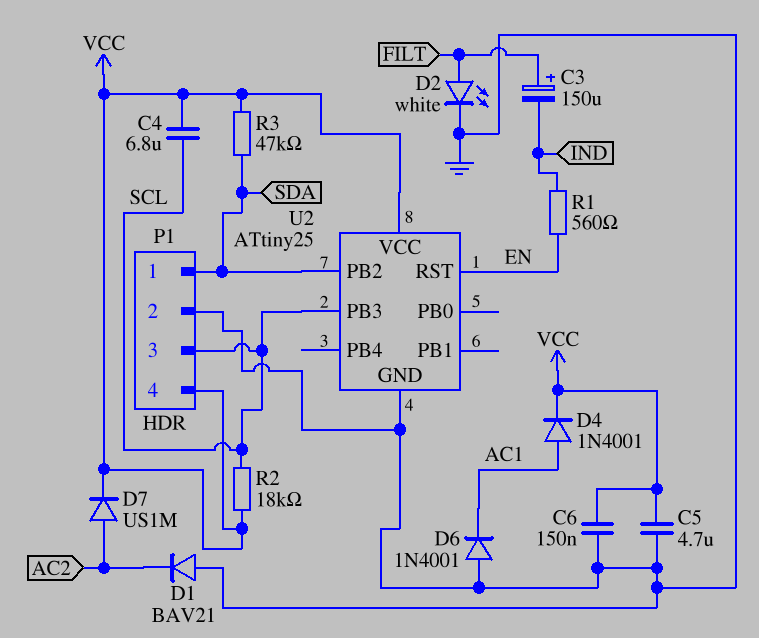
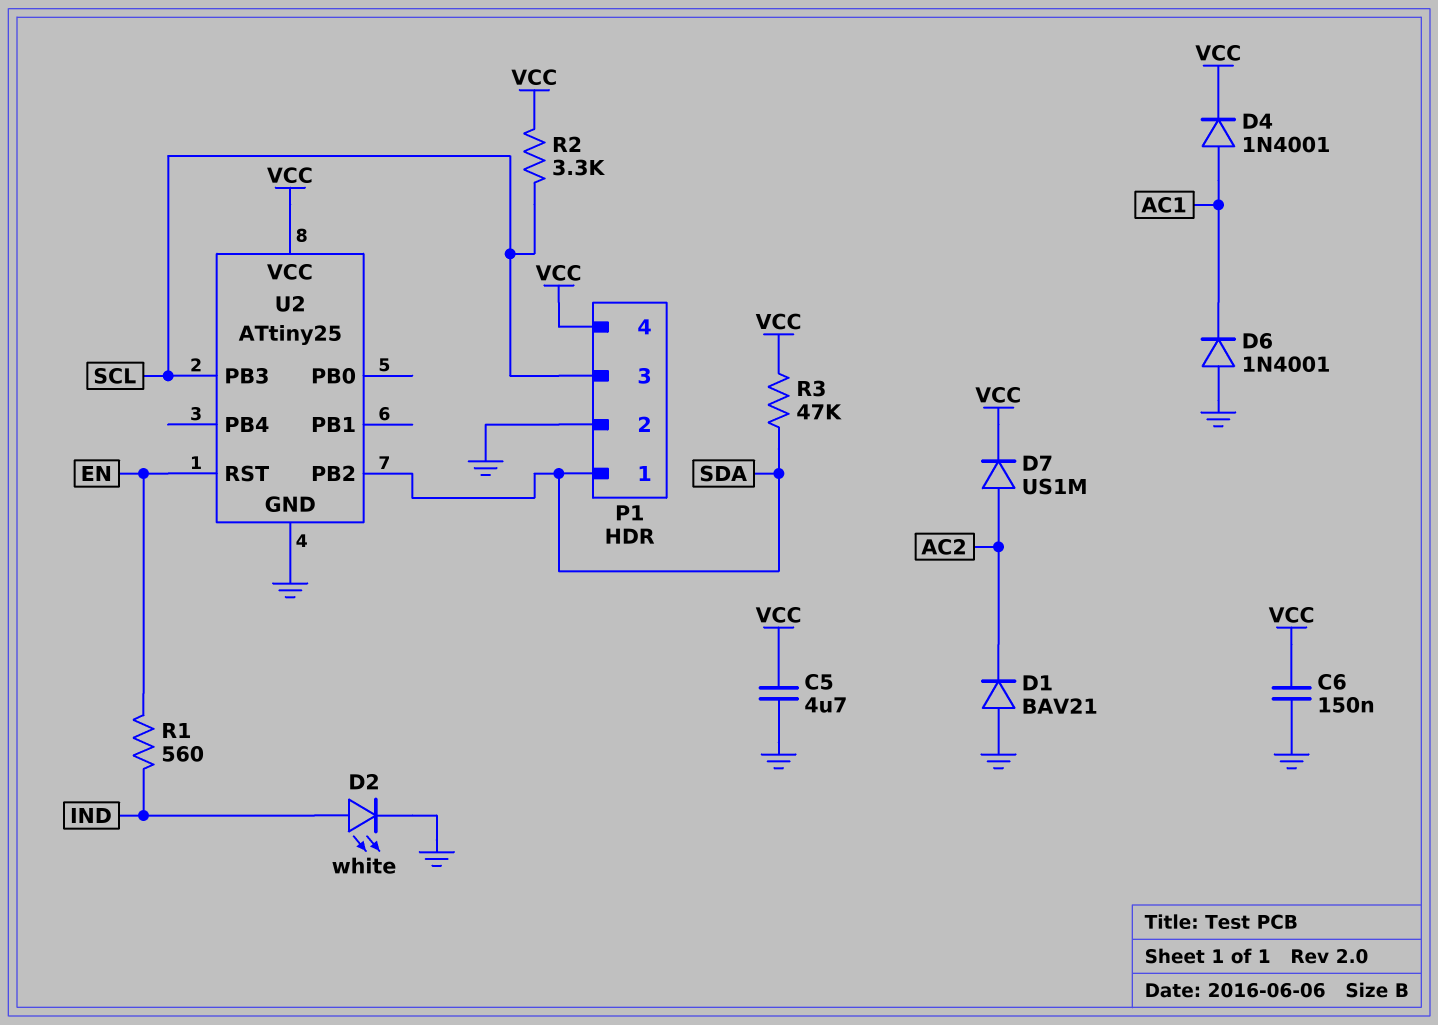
C3: 150uF (plus FILT, minus IND) -> none
C4: 6.8uF (SCL, VCC) -> none
D2: LED white (A FILT, K GND) -> LED white (A IND, K GND)
R2: 18k (SCL, VCC) -> 3.3k (SCL, VCC)

